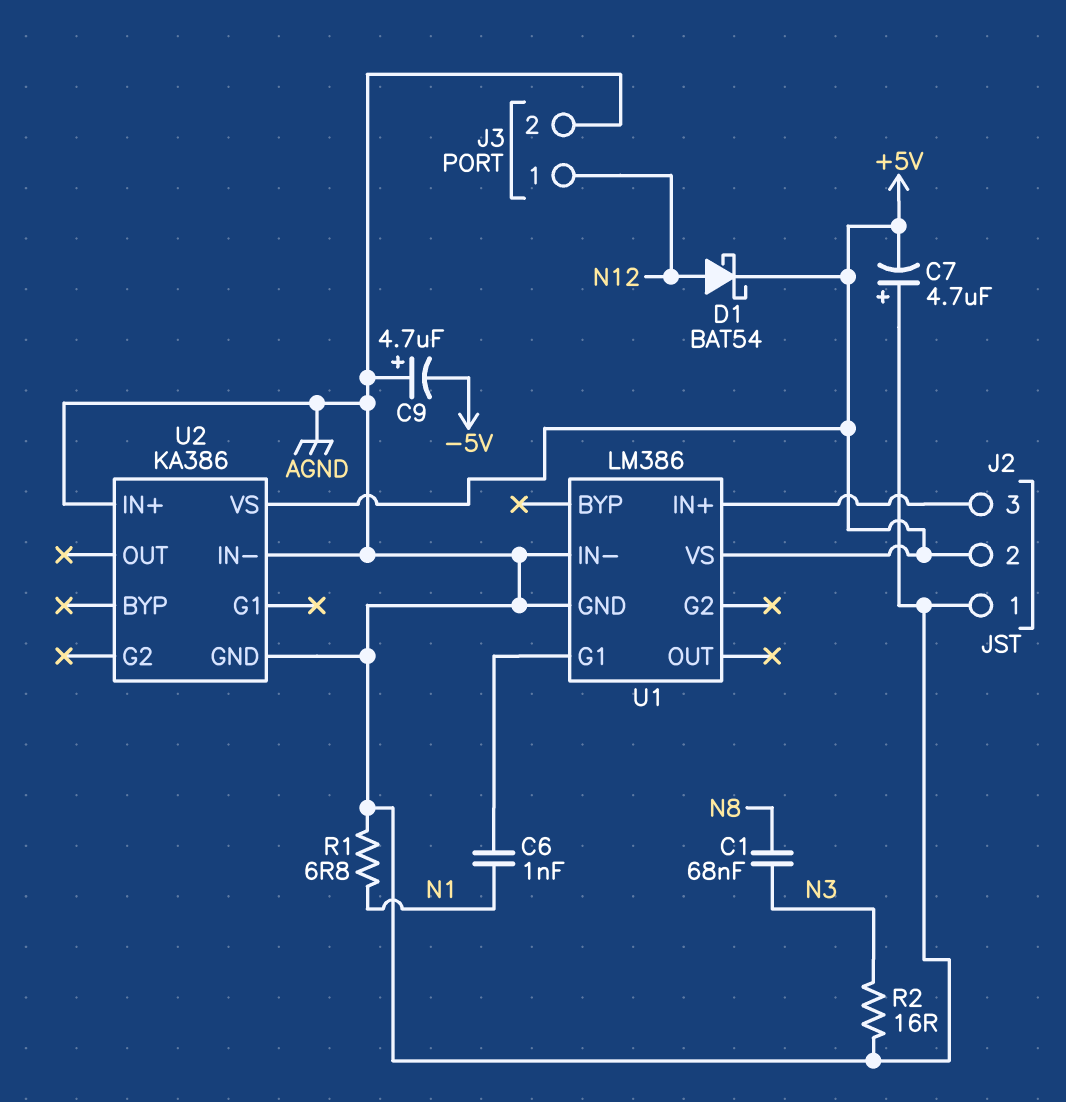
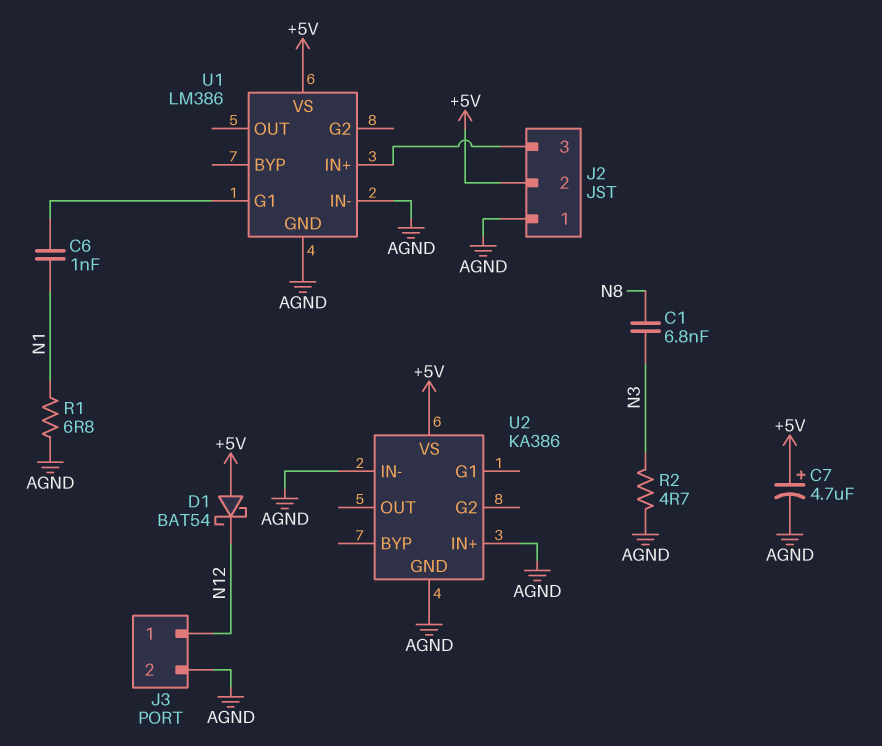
C1: 68nF (N3, N8) -> 6.8nF (N3, N8)
C7: 4.7uF (plus AGND, minus +5V) -> 4.7uF (plus +5V, minus AGND)
C9: 4.7uF (plus AGND, minus -5V) -> none
D1: schottky BAT54 (A N12, K +5V) -> schottky BAT54 (A +5V, K N12)
R2: 16 (AGND, N3) -> 4.7 (AGND, N3)

